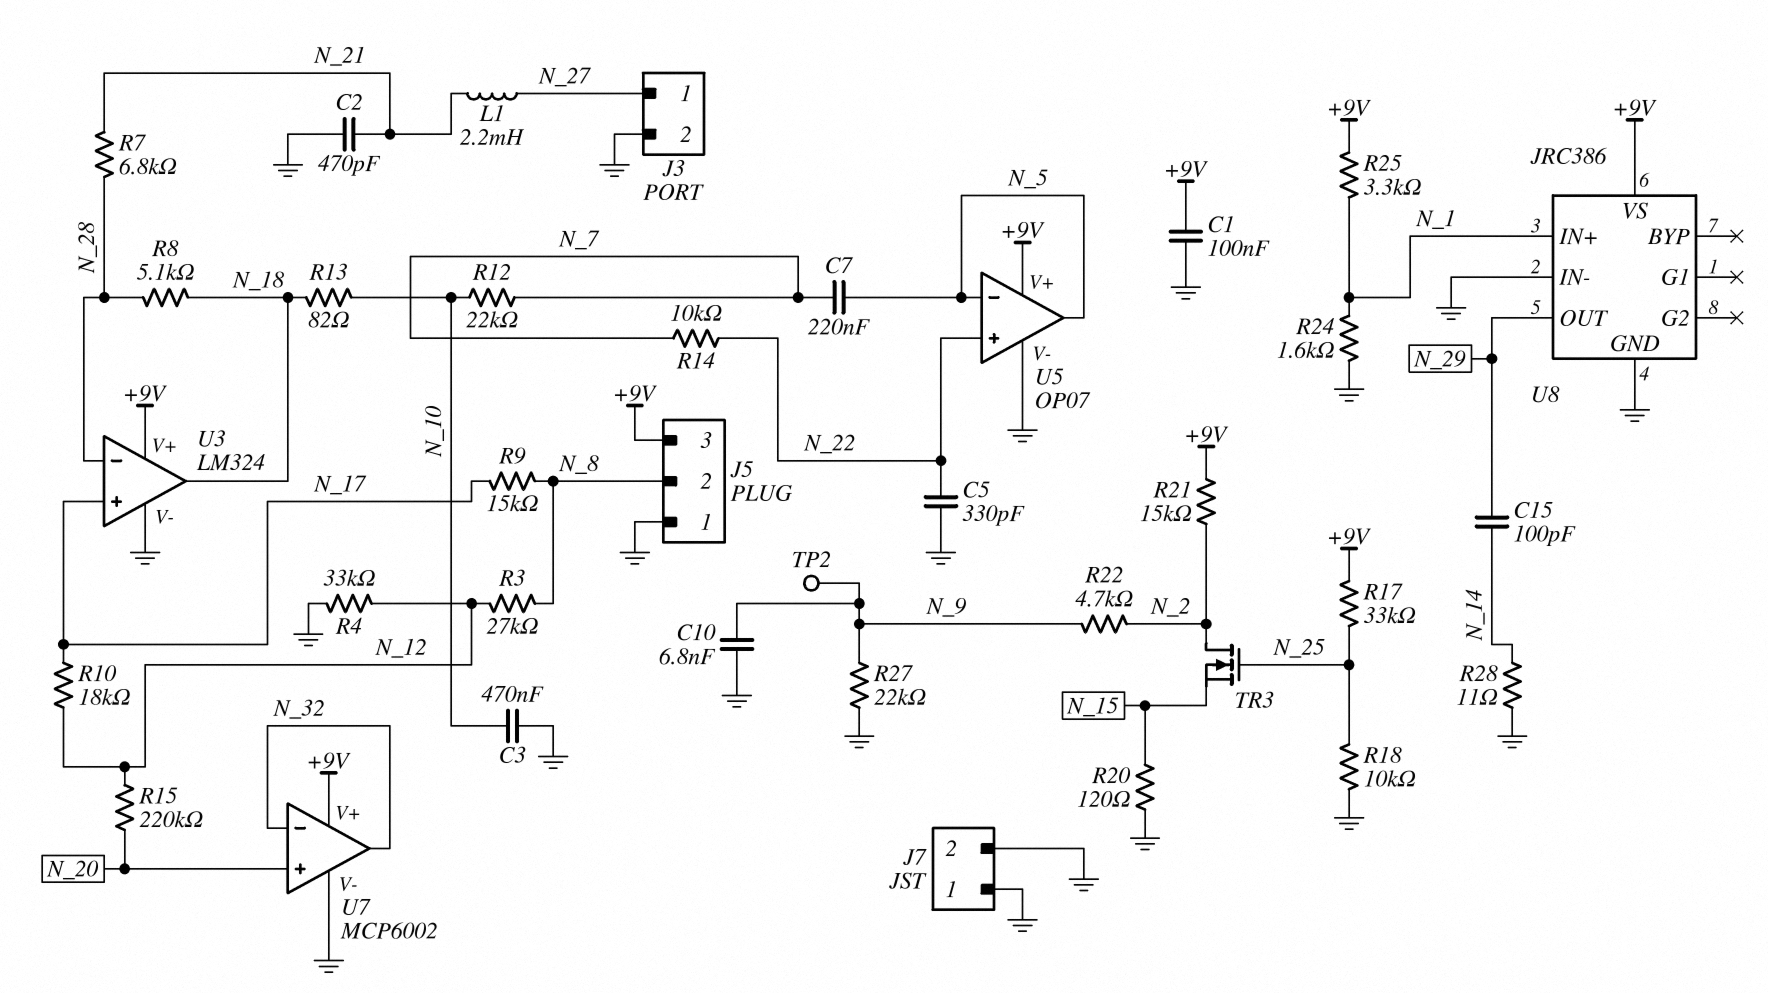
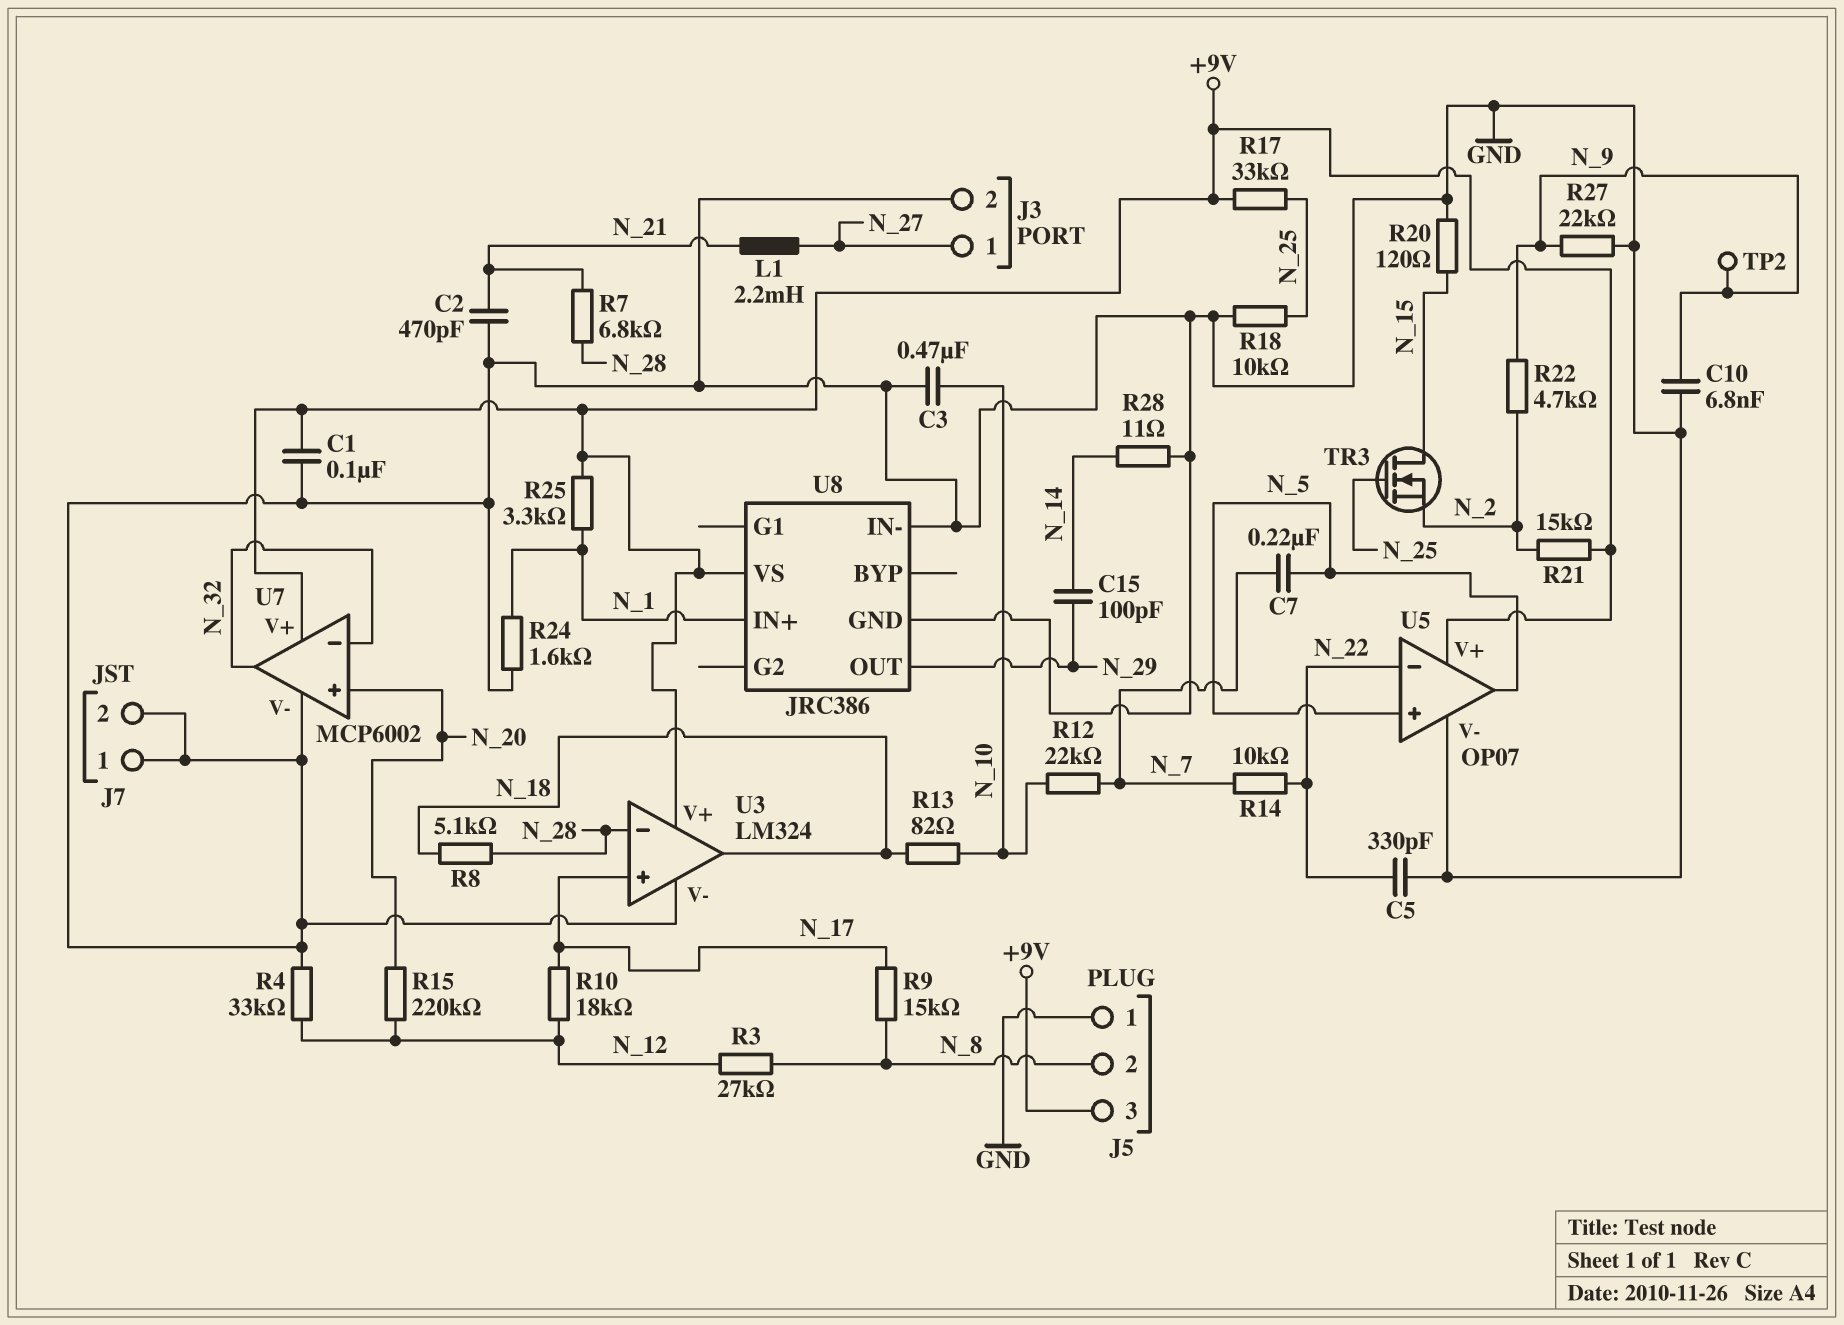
TR3: NMOS (G N_25, D N_2, S N_15) -> NMOS (G N_25, D N_15, S N_2)
U5 pin in+: N_22 -> N_5
U5 pin in-: N_5 -> N_22

